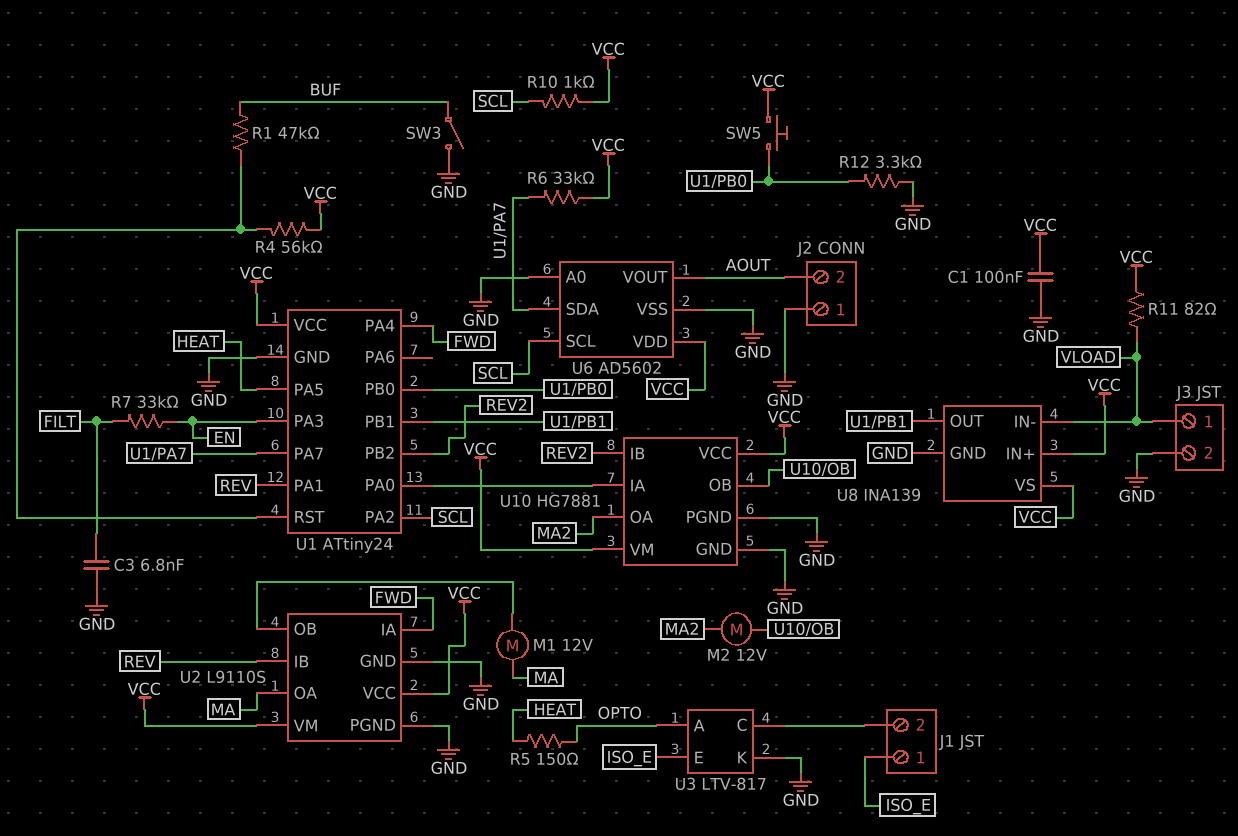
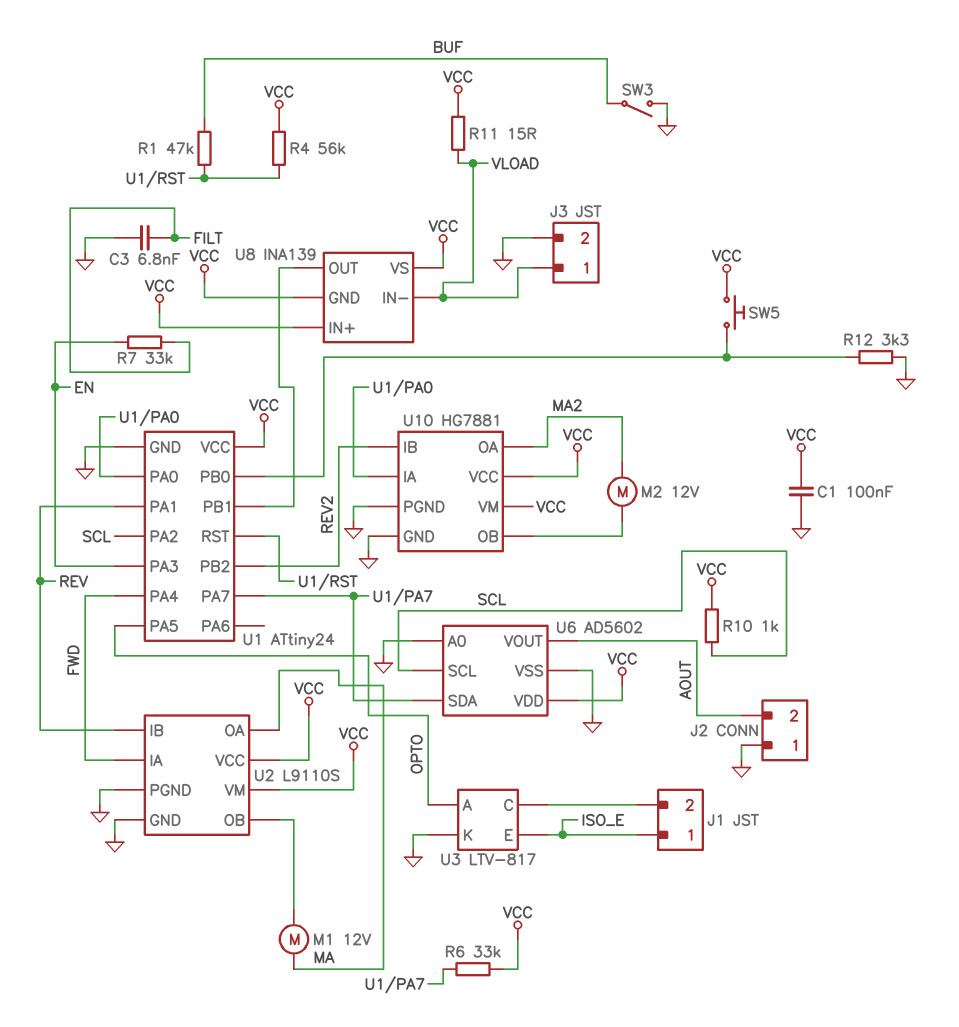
R5: 150 (HEAT, OPTO) -> none
R11: 82 (VCC, VLOAD) -> 15 (VCC, VLOAD)
U1 pin PA5: HEAT -> OPTO
U8 pin GND: GND -> VCC

